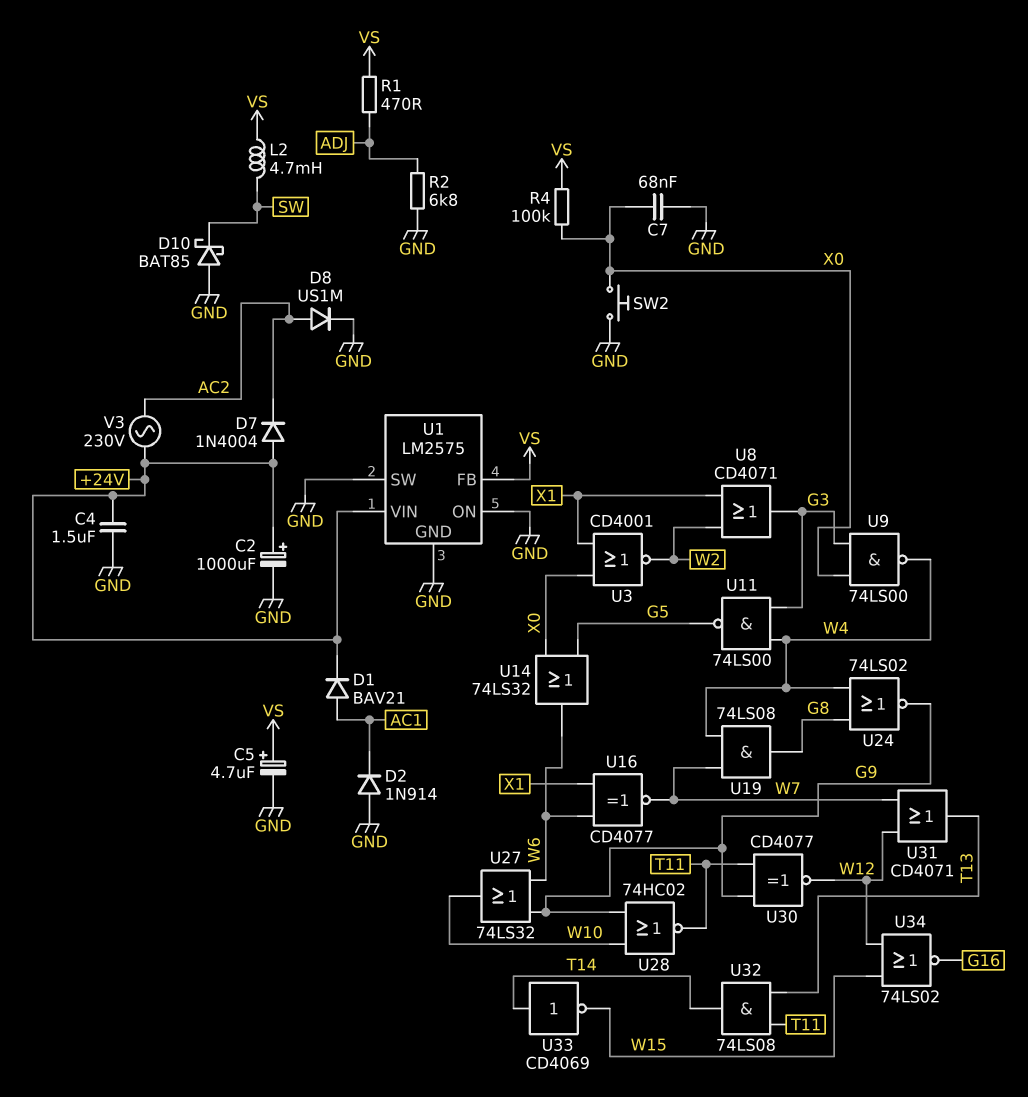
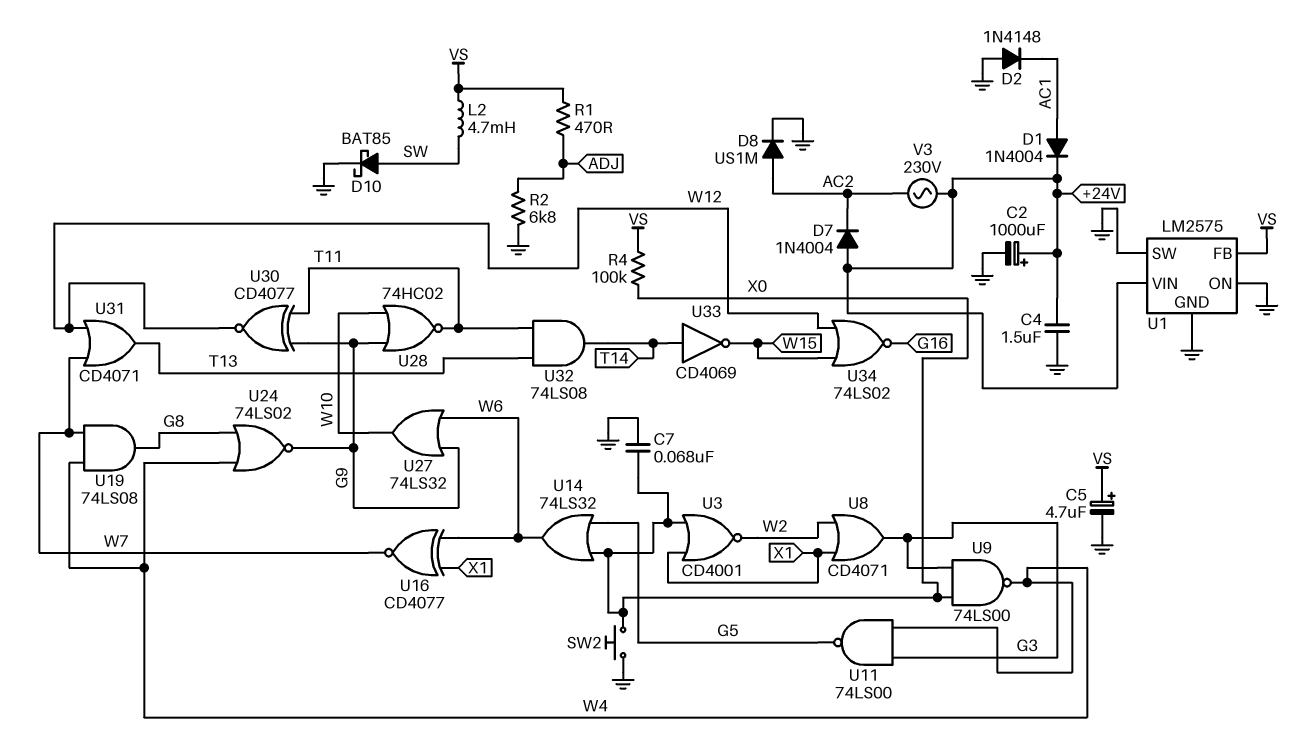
D1: diode BAV21 (A AC1, K +24V) -> diode 1N4004 (A AC1, K +24V)
D2: diode 1N914 (A GND, K AC1) -> diode 1N4148 (A GND, K AC1)
D10: schottky BAT85 (A GND, K SW) -> schottky BAT85 (A SW, K GND)

